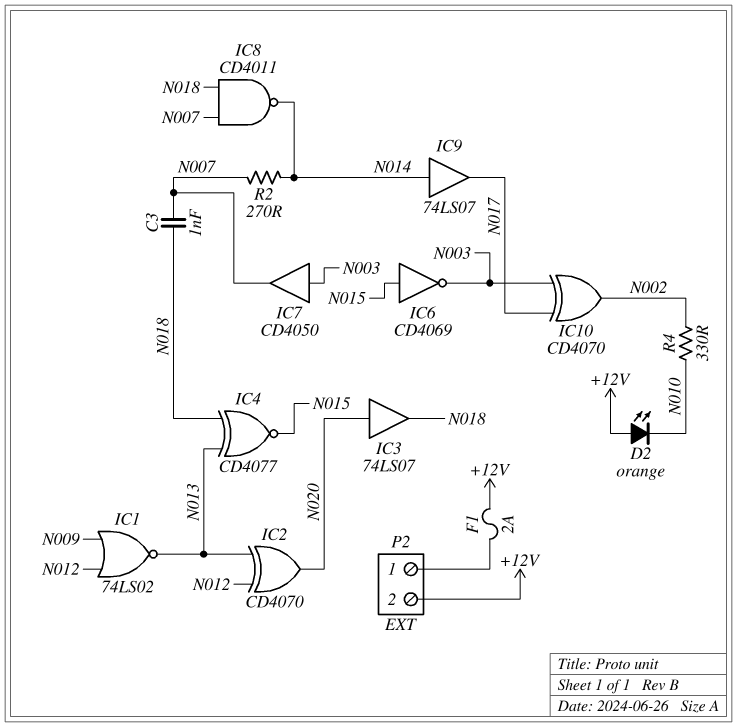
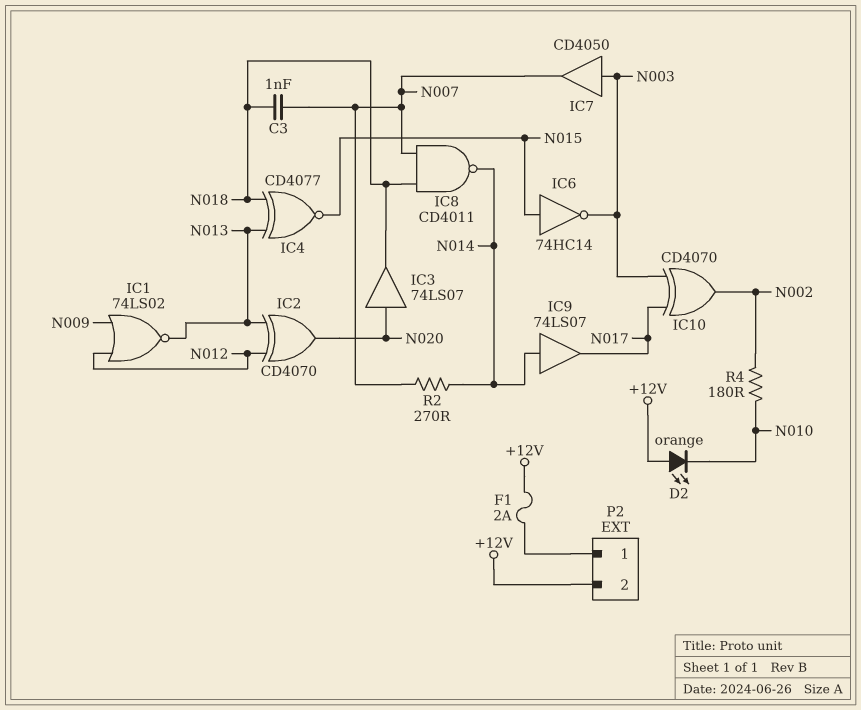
IC6: NOT CD4069 (in N015, out N003) -> NOT 74HC14 (in N015, out N003)
R4: 330 (N002, N010) -> 180 (N002, N010)

